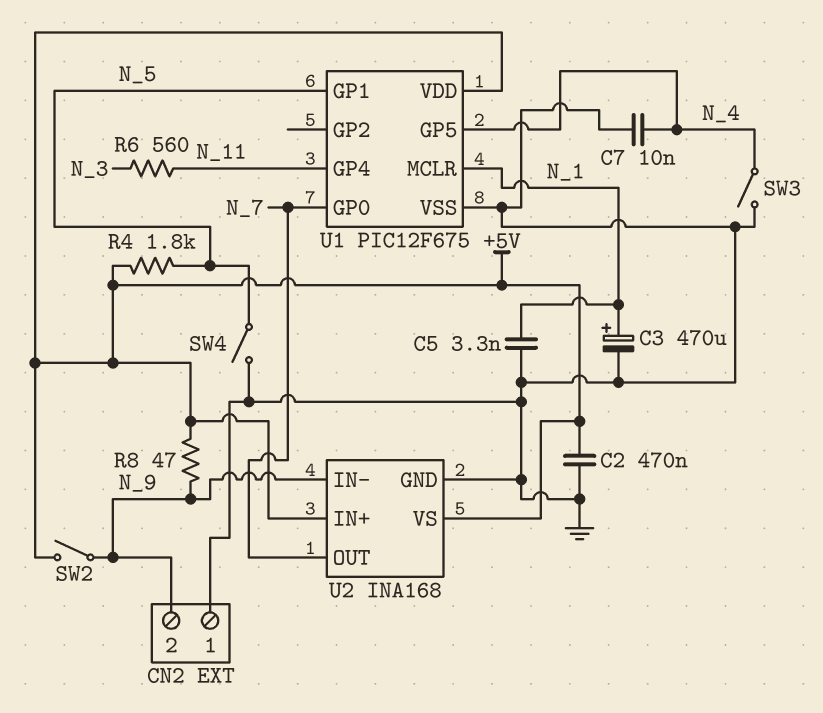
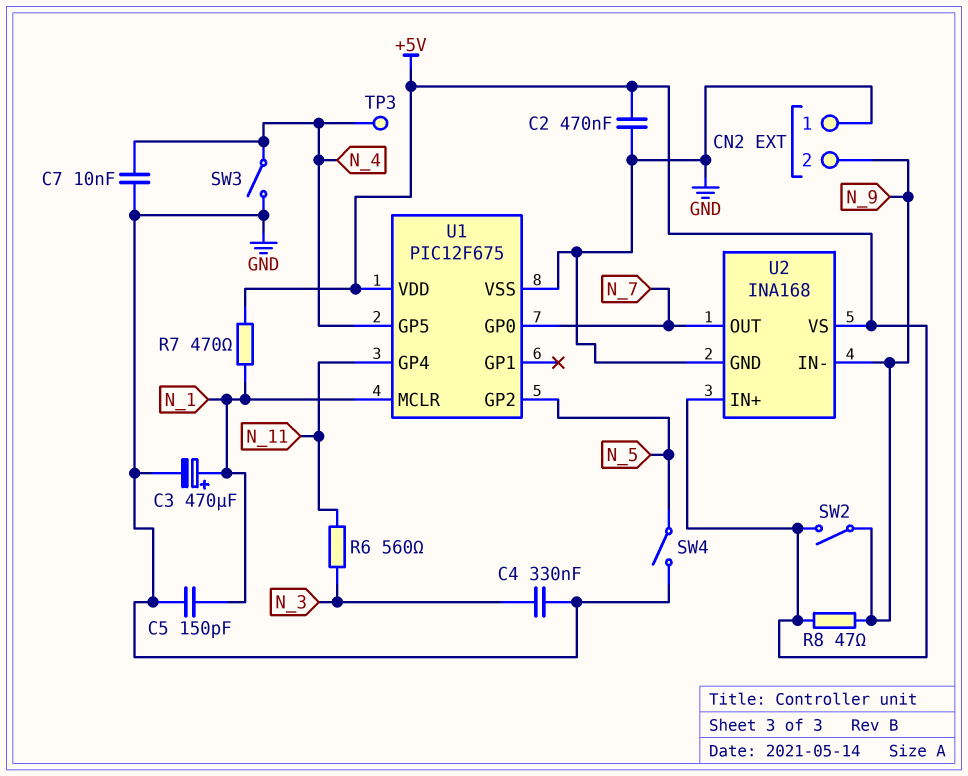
C4: none -> 330nF (GND, N_3)
C5: 3.3nF (GND, N_1) -> 150pF (GND, N_1)
R4: 1.8k (+5V, N_5) -> none
R7: none -> 470 (+5V, N_1)
TP3: none -> test point (N_4)
U1 pin GP1: N_5 -> none
U1 pin GP2: none -> N_5

